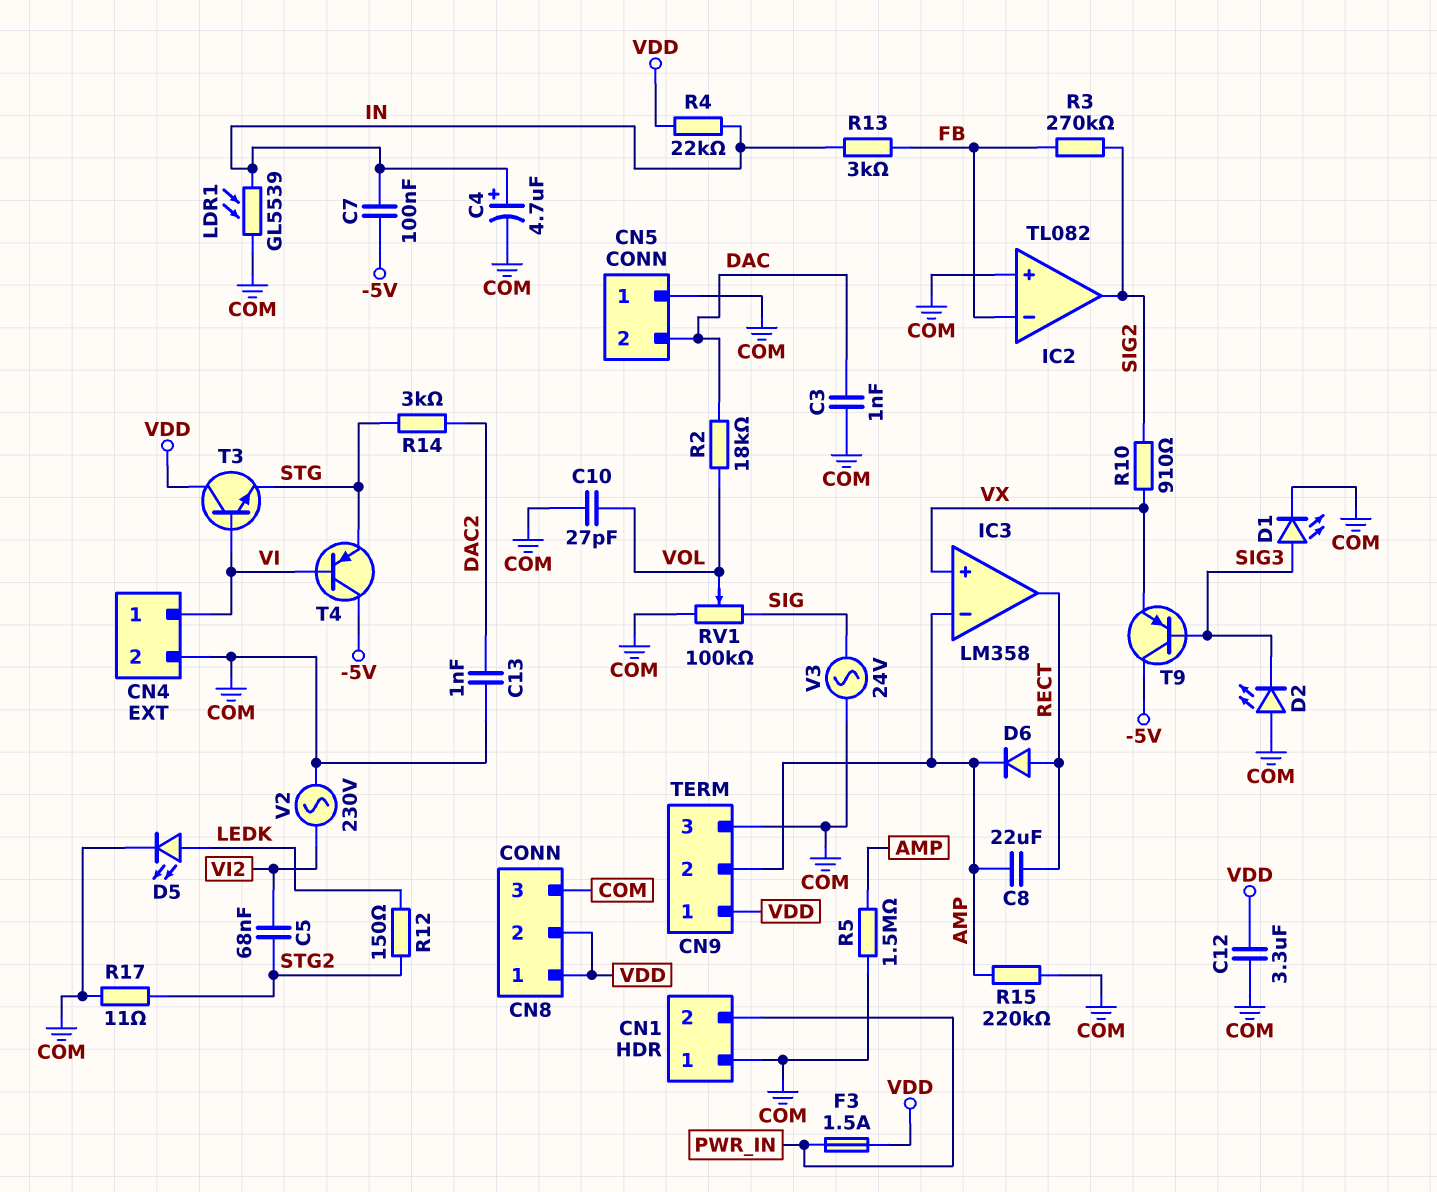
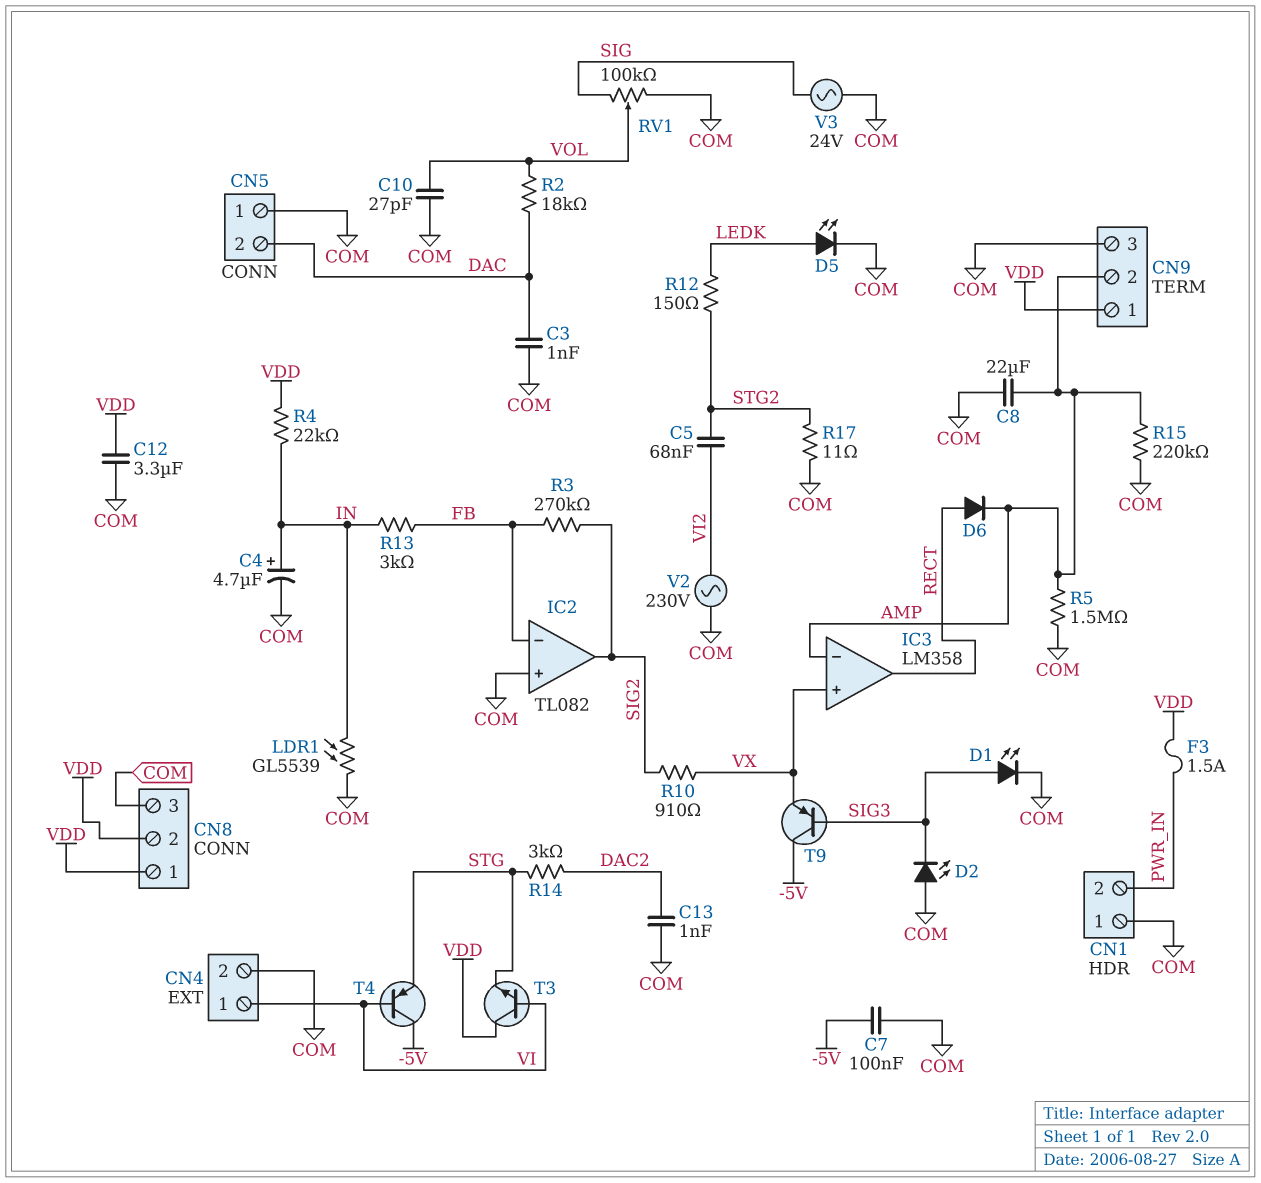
C7: 100nF (-5V, IN) -> 100nF (-5V, COM)
C8: 22uF (AMP, RECT) -> 22uF (AMP, COM)

